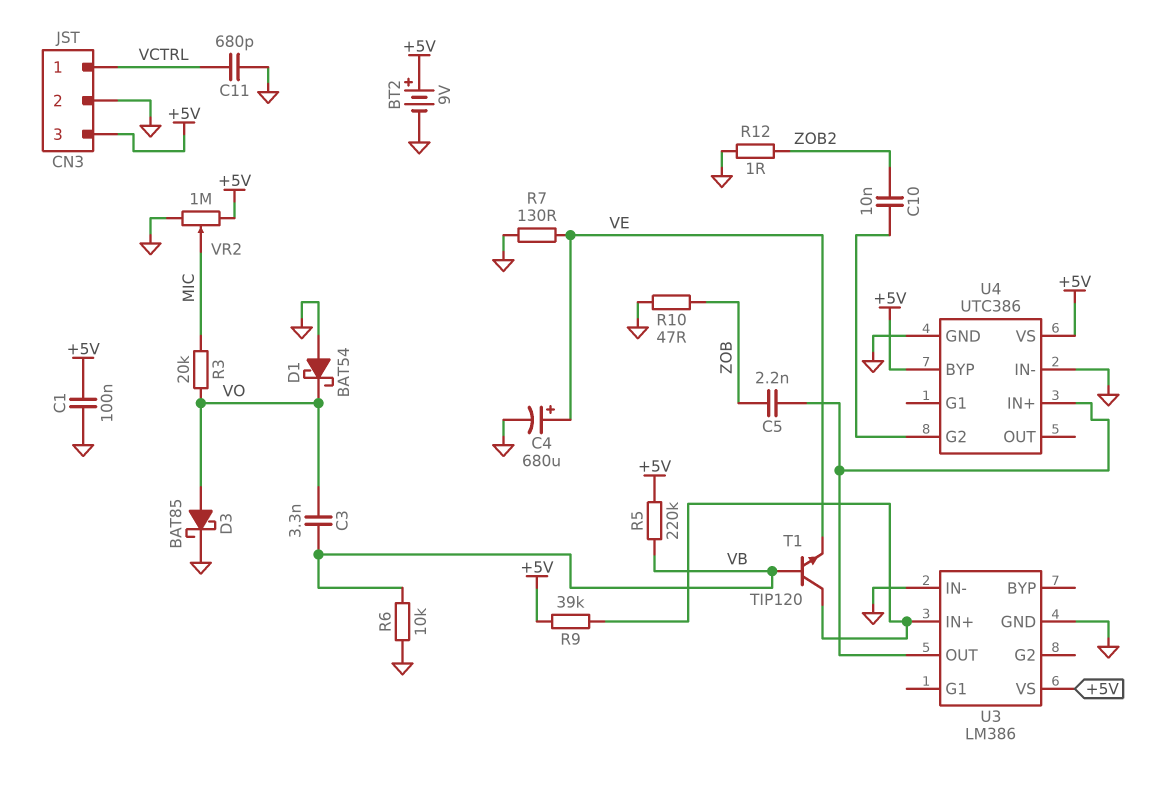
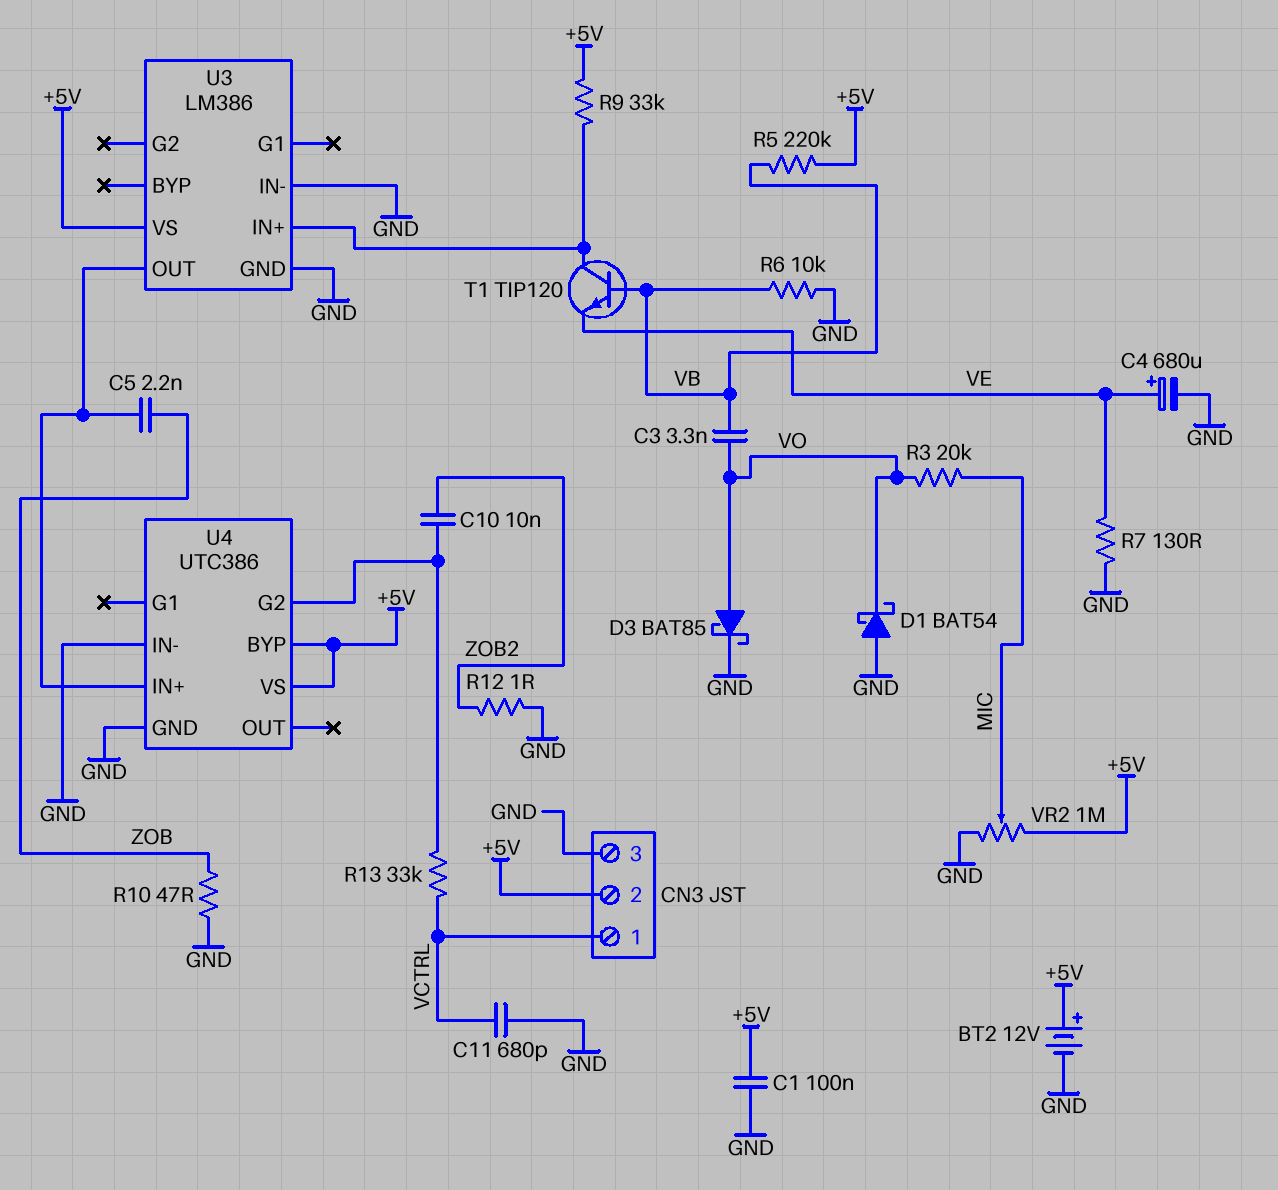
BT2: 9V (plus +5V, minus GND) -> 12V (plus +5V, minus GND)
CN3 pin 2: GND -> +5V
CN3 pin 3: +5V -> GND
R9: 39k (+5V, U3/IN+) -> 33k (+5V, U3/IN+)
R13: none -> 33k (U4/G2, VCTRL)

